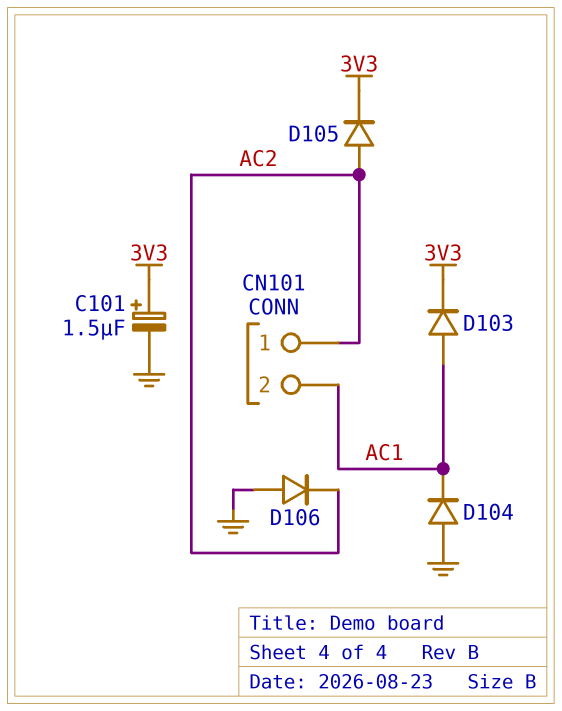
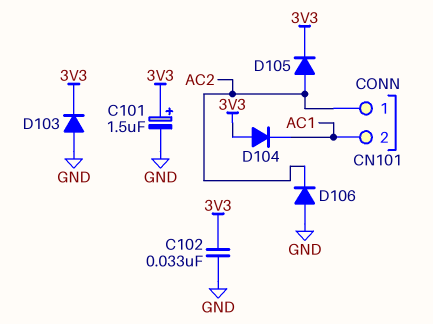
C102: none -> 33nF (3V3, GND)
D103: diode (A AC1, K 3V3) -> diode (A GND, K 3V3)
D104: diode (A GND, K AC1) -> diode (A 3V3, K AC1)

